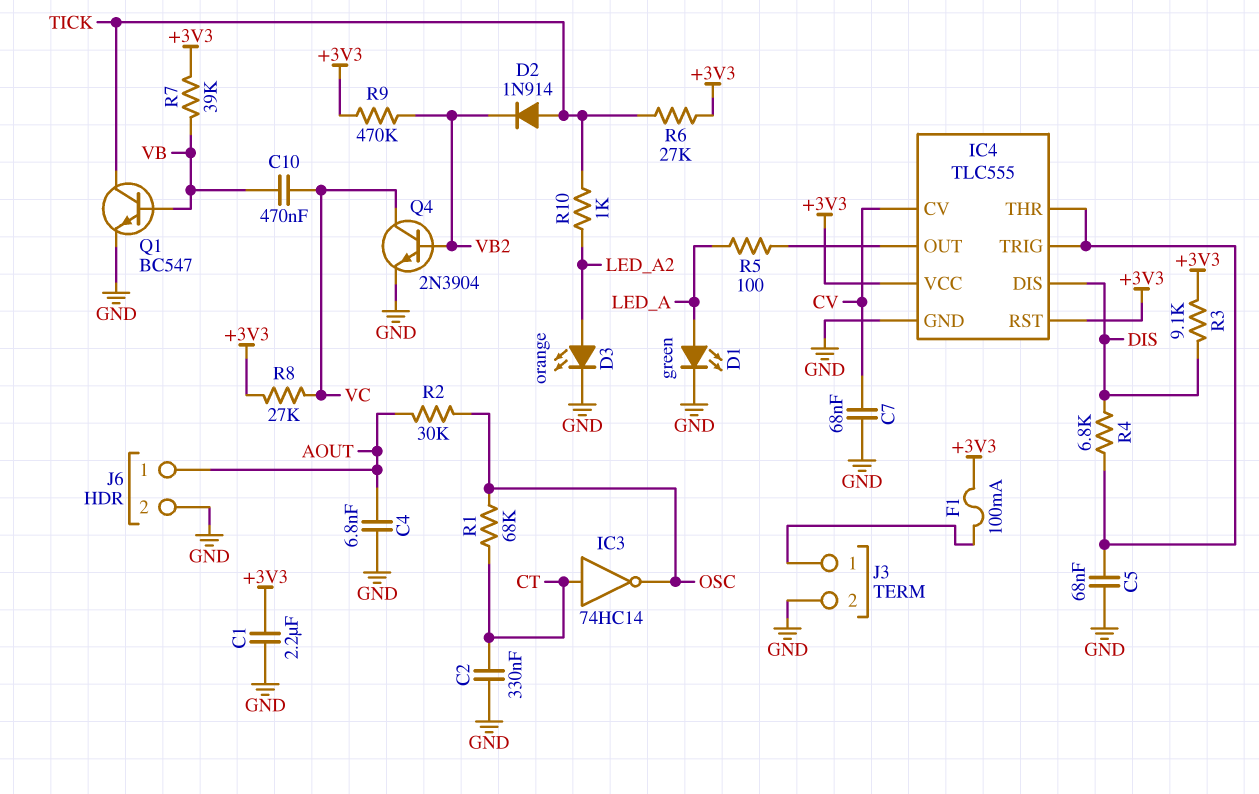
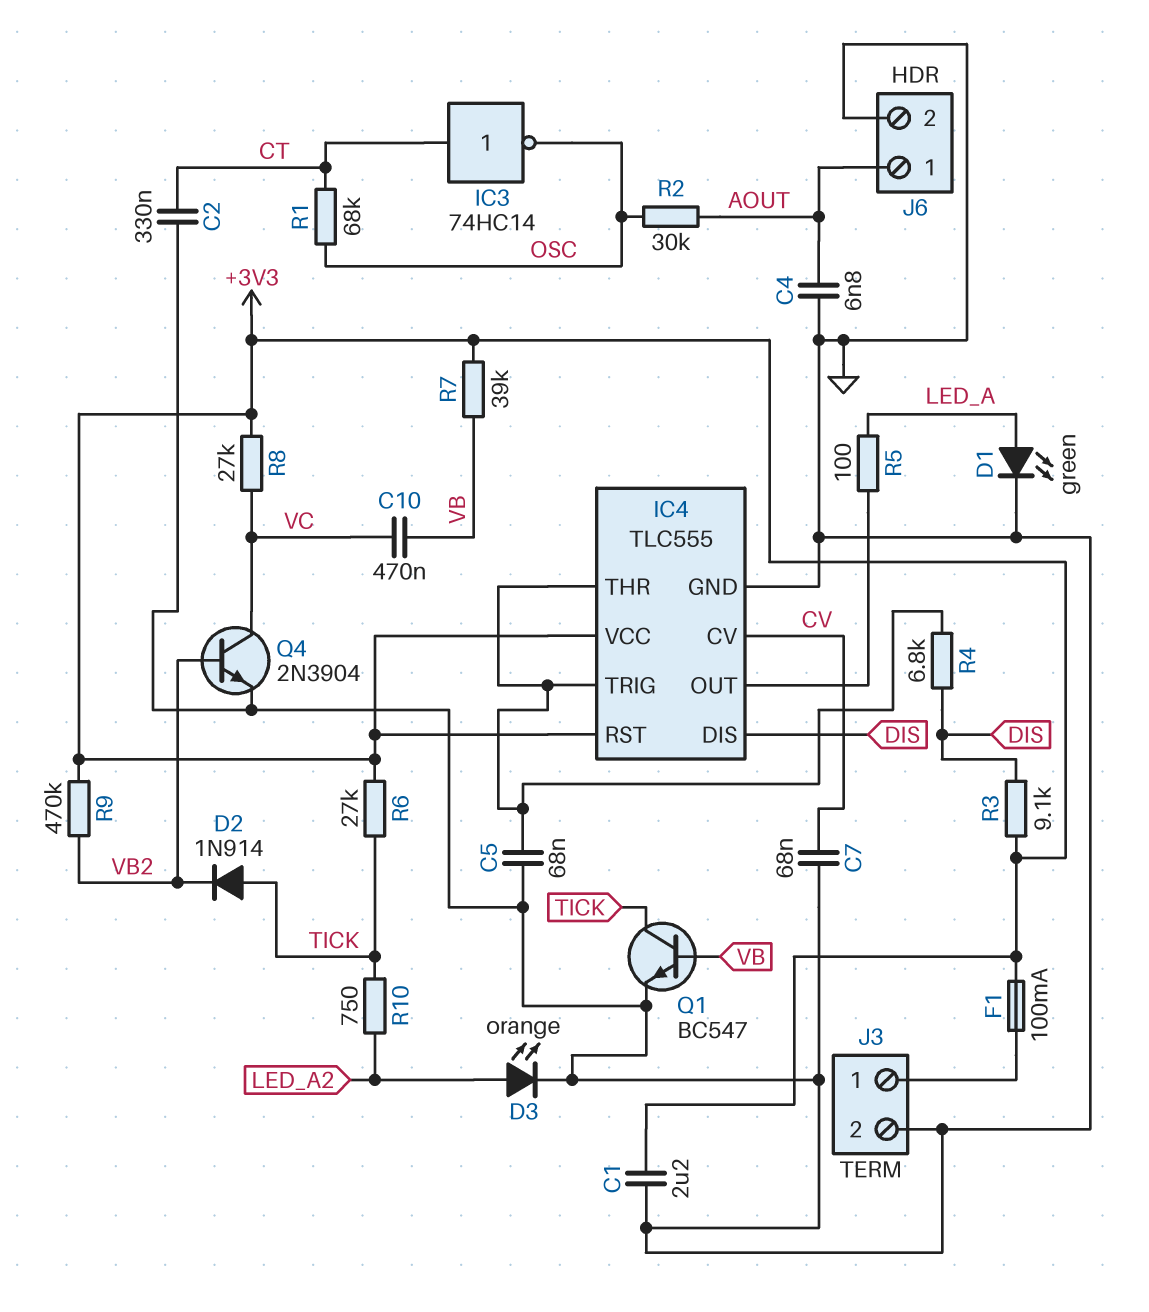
R10: 1k (LED_A2, TICK) -> 750 (LED_A2, TICK)

